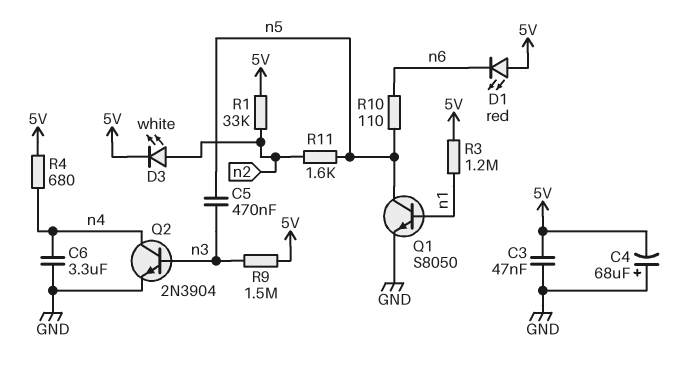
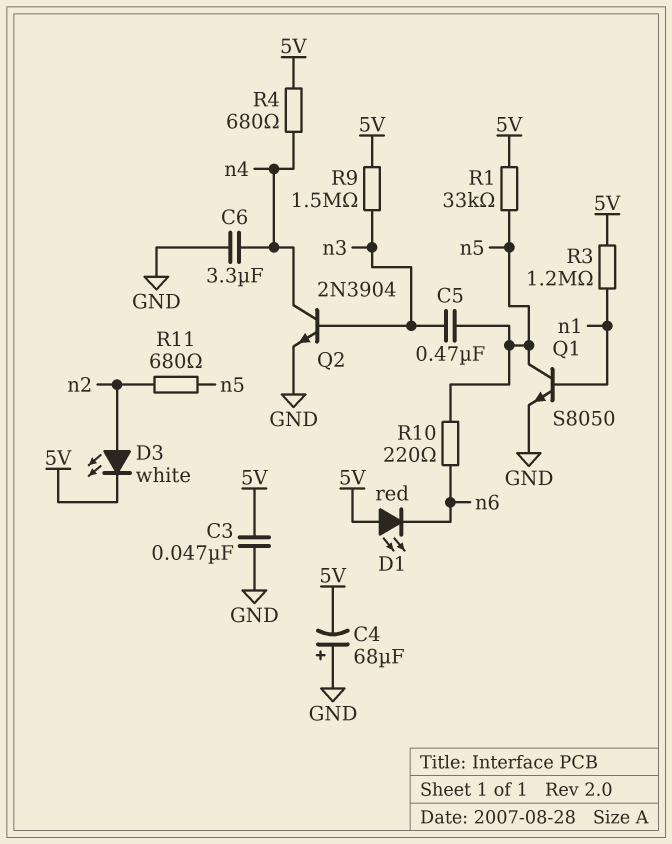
R1: 33k (5V, n2) -> 33k (5V, n5)
R10: 110 (n5, n6) -> 220 (n5, n6)
R11: 1.6k (n2, n5) -> 680 (n2, n5)

